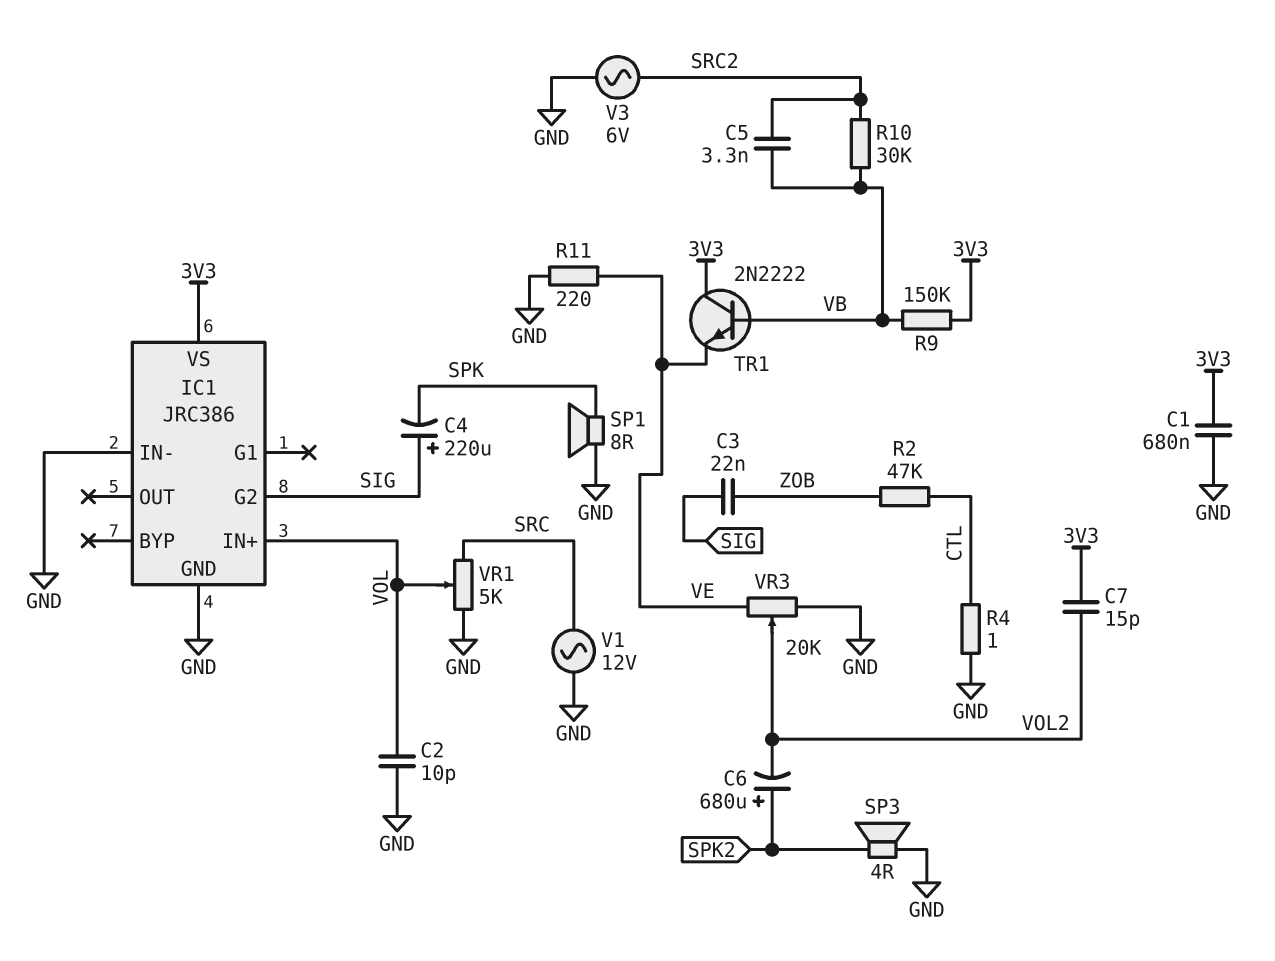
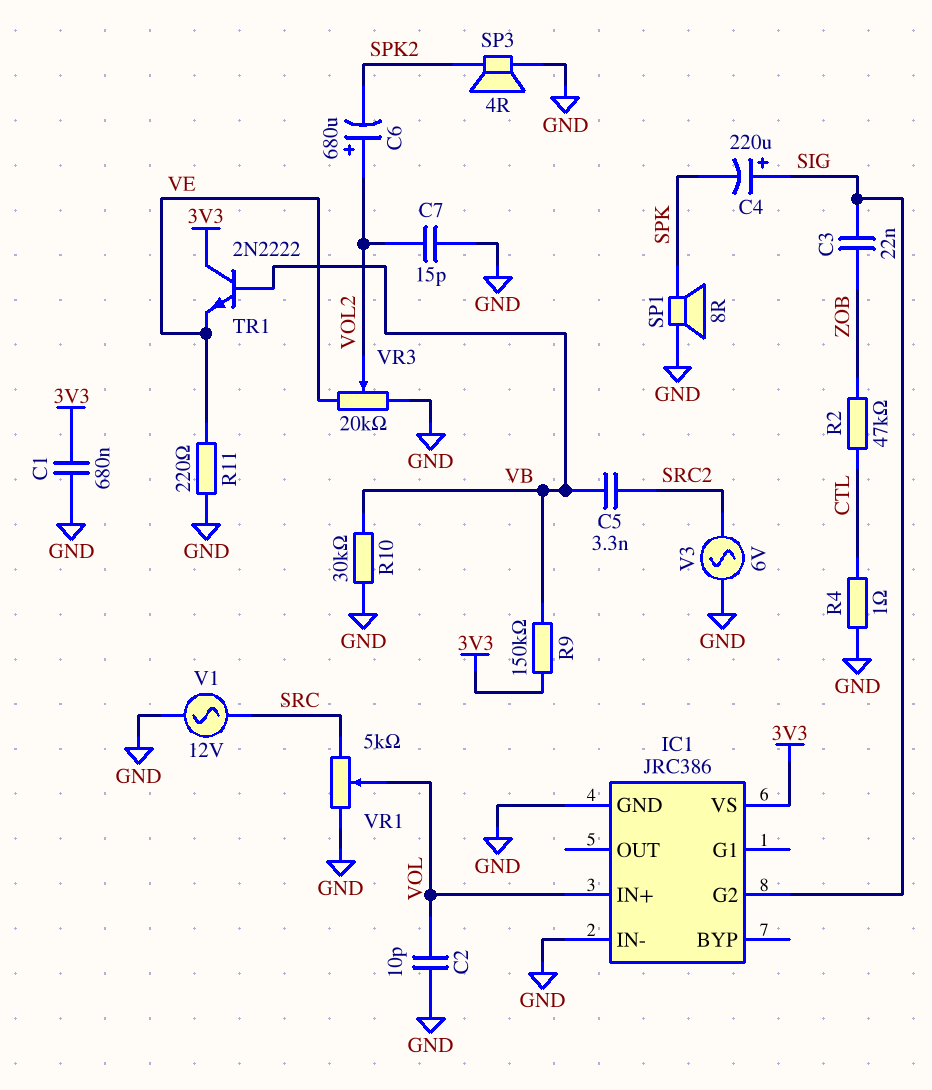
C6: 680uF (plus SPK2, minus VOL2) -> 680uF (plus VOL2, minus SPK2)
C7: 15pF (3V3, VOL2) -> 15pF (GND, VOL2)
R10: 30k (SRC2, VB) -> 30k (GND, VB)

